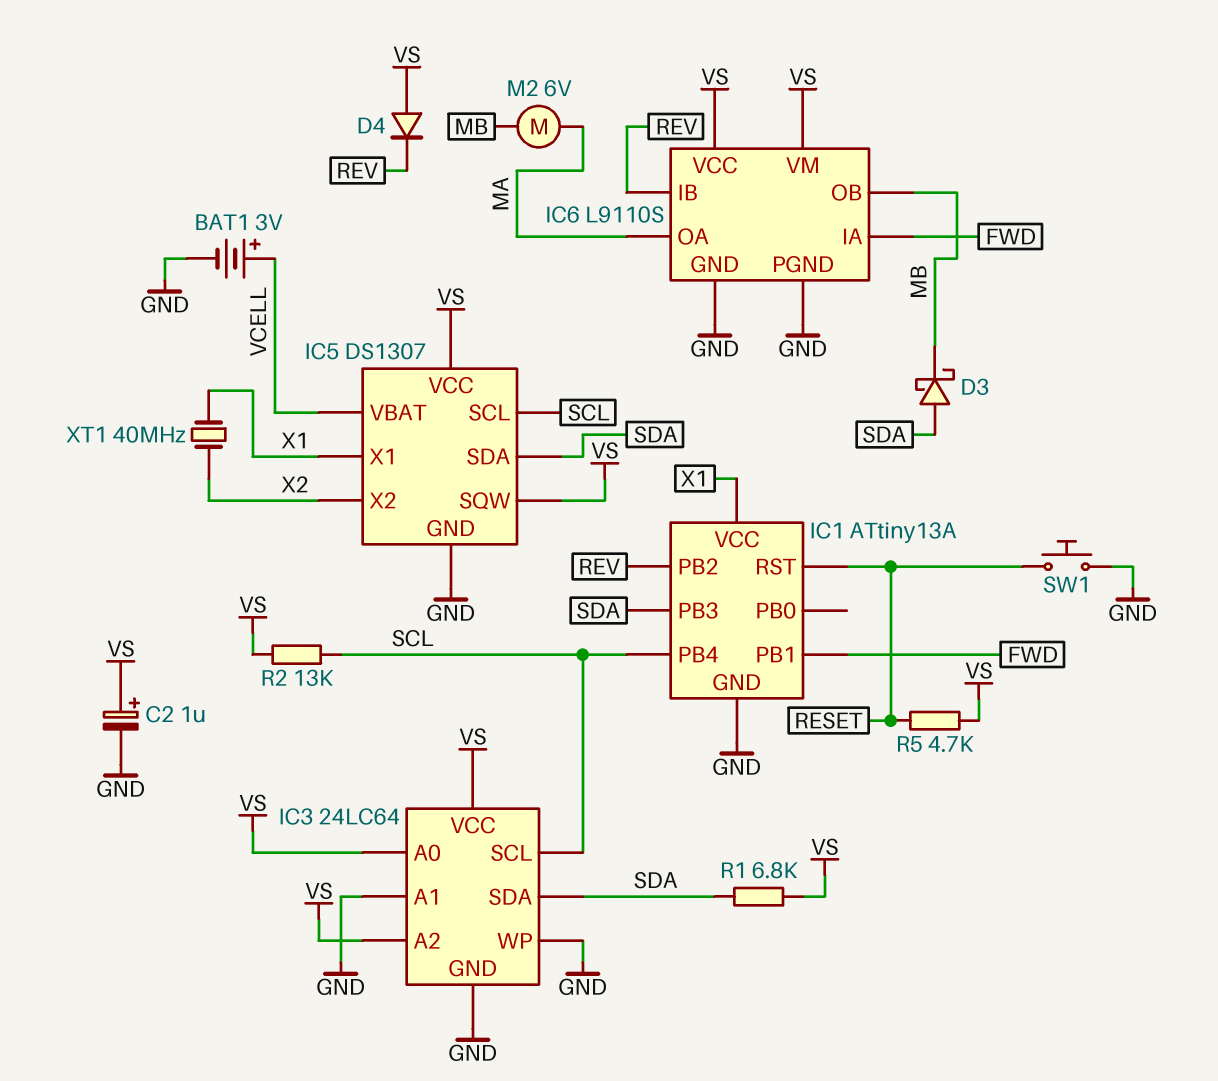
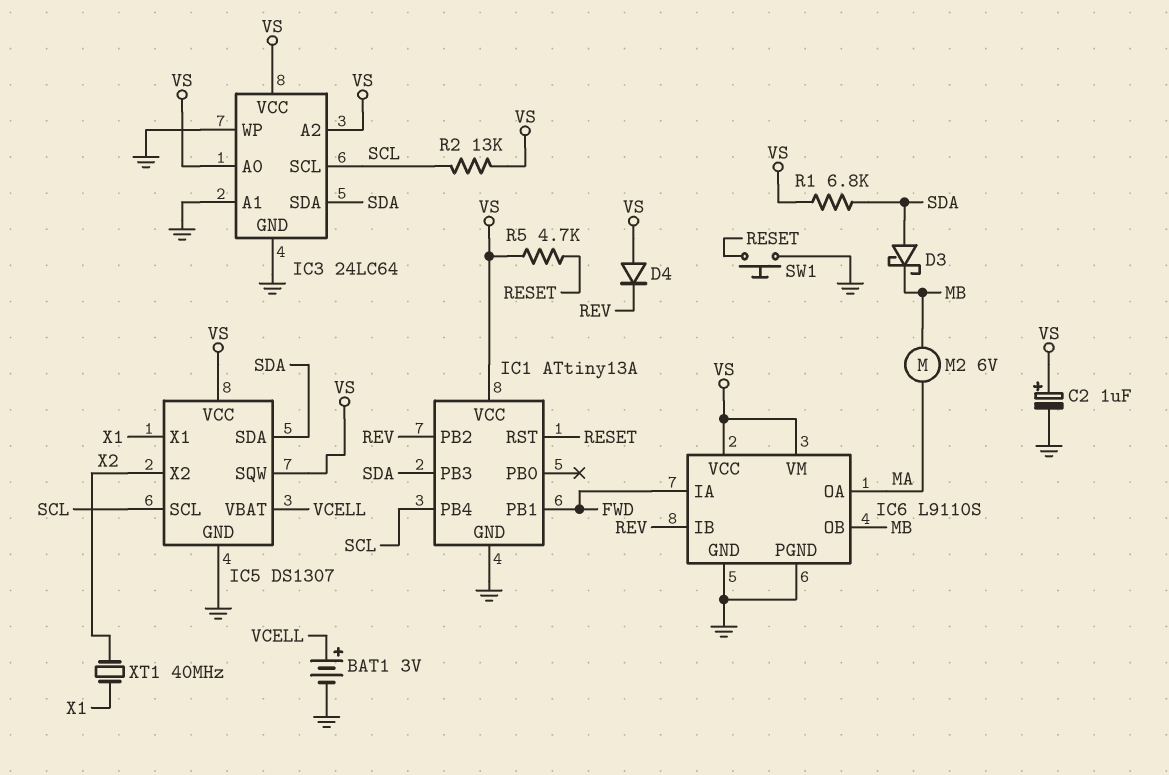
IC1 pin VCC: X1 -> VS

